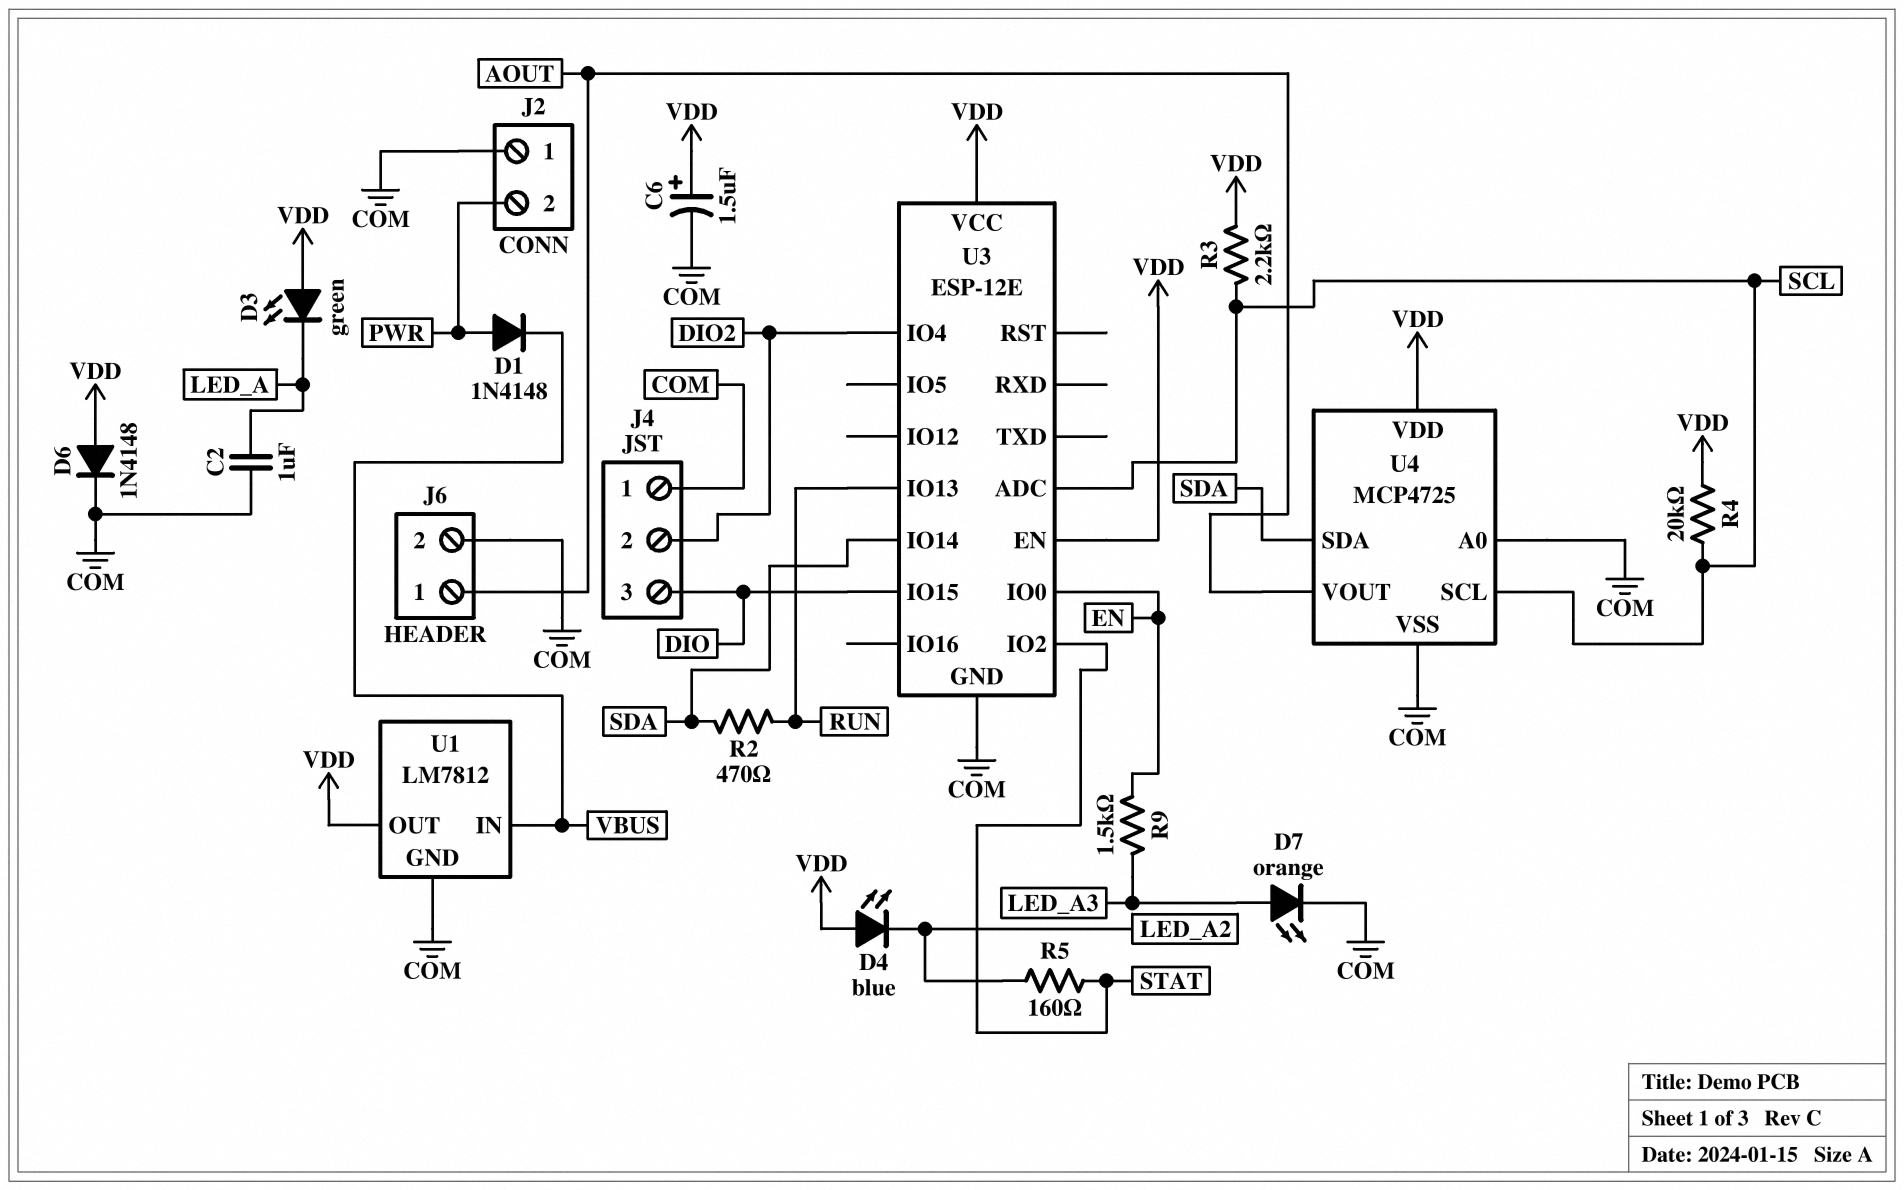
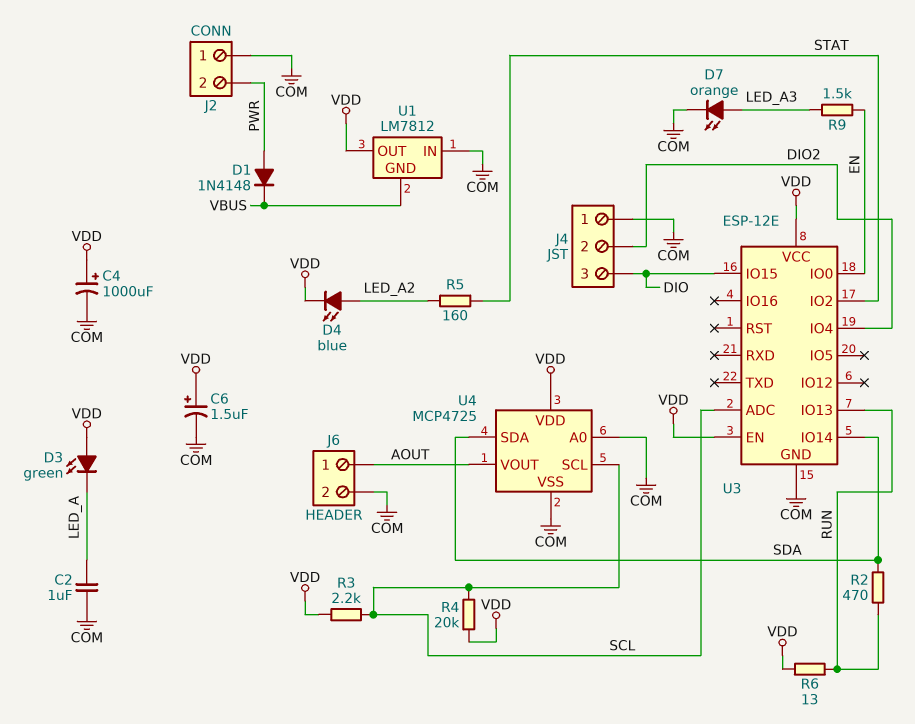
C4: none -> 1000uF (plus VDD, minus COM)
D4: LED blue (A VDD, K LED_A2) -> LED blue (A LED_A2, K VDD)
D6: diode 1N4148 (A VDD, K COM) -> none
R6: none -> 13 (RUN, VDD)
U1 pin GND: COM -> VBUS
U1 pin IN: VBUS -> COM

